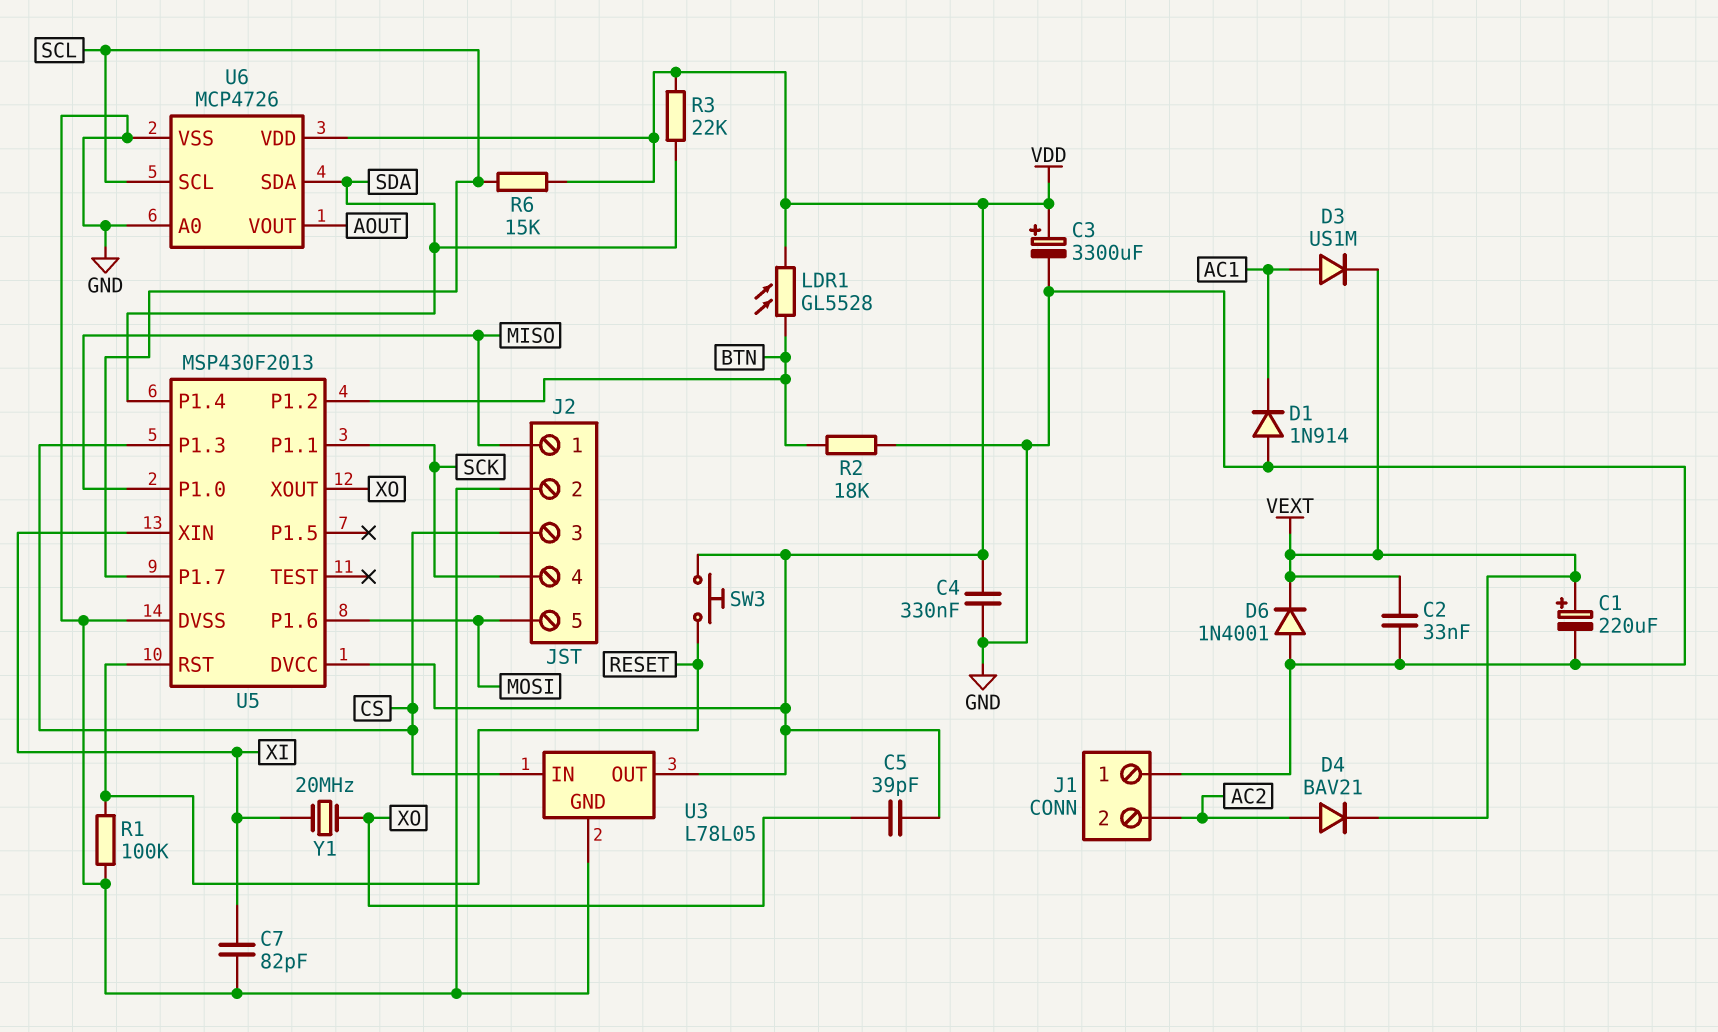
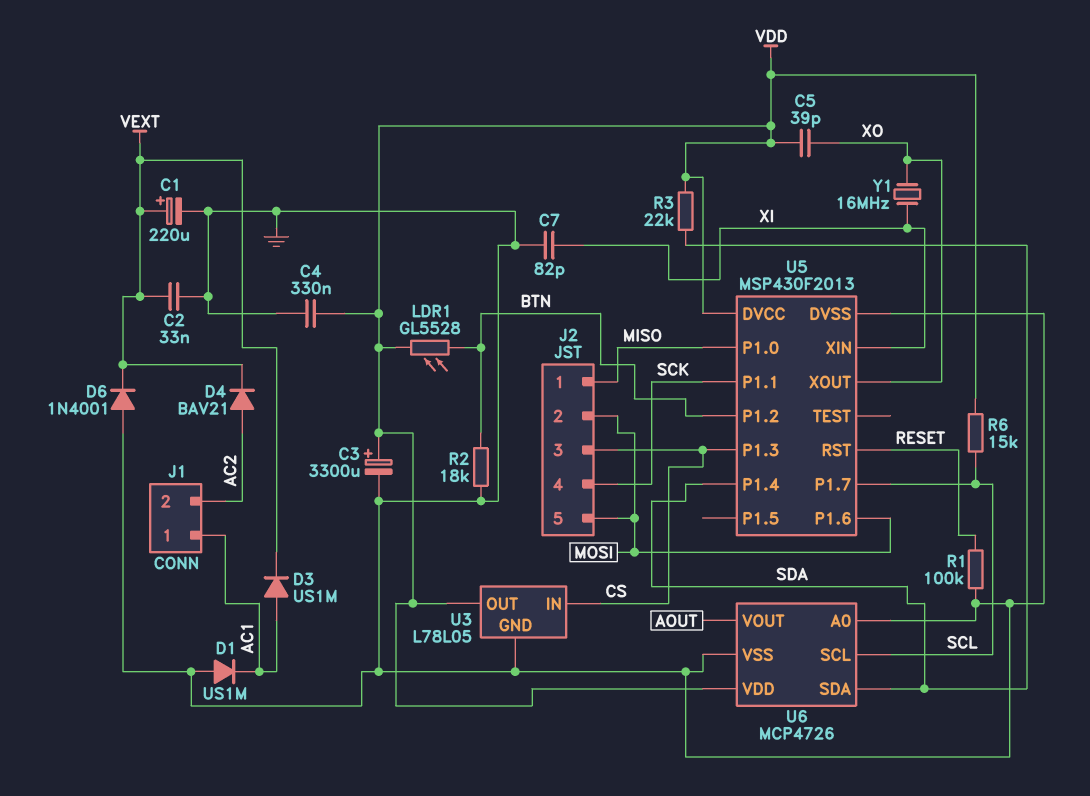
D1: diode 1N914 (A GND, K AC1) -> diode US1M (A GND, K AC1)
J1 pin 1: GND -> AC1
J2 pin 2: GND -> MOSI
SW3: button (RESET, VDD) -> none
Y1: 20MHz (XI, XO) -> 16MHz (XI, XO)

